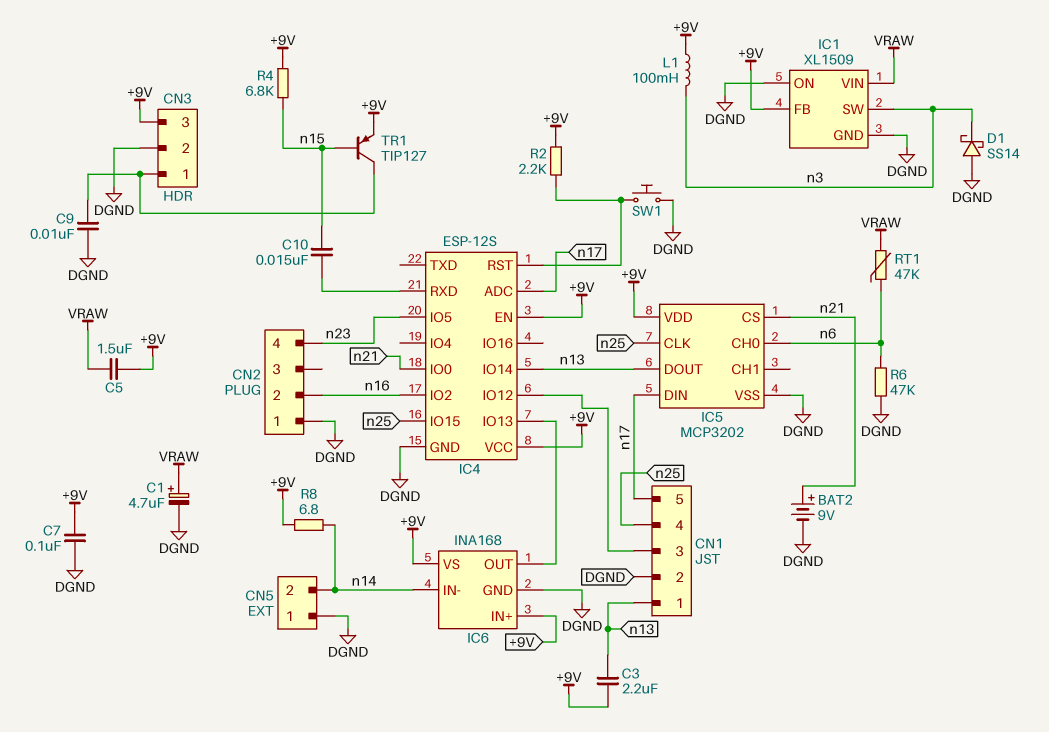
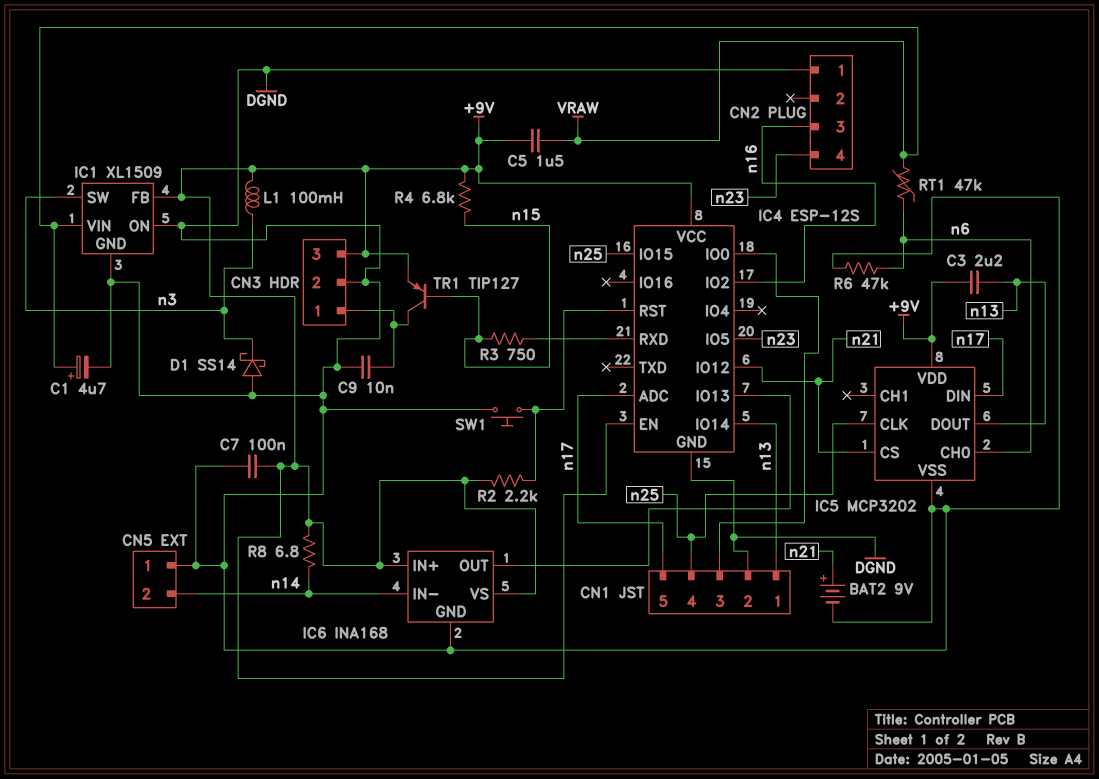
C10: 15nF (IC4/RXD, n15) -> none
CN2 pin 2: n16 -> none
CN2 pin 3: none -> n16
IC4 pin IO0: n21 -> CN1/3
IC4 pin IO12: CN1/3 -> n21
R3: none -> 750 (IC4/RXD, n15)

